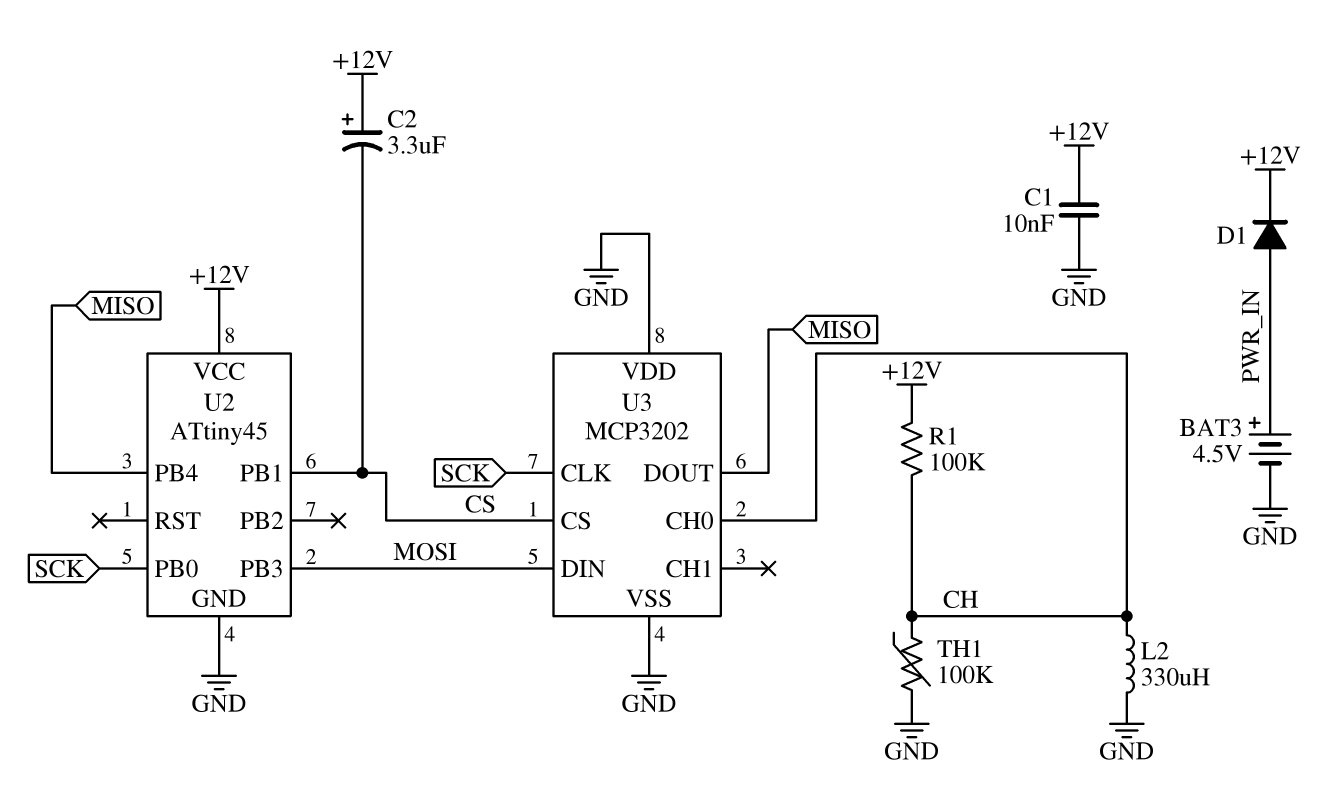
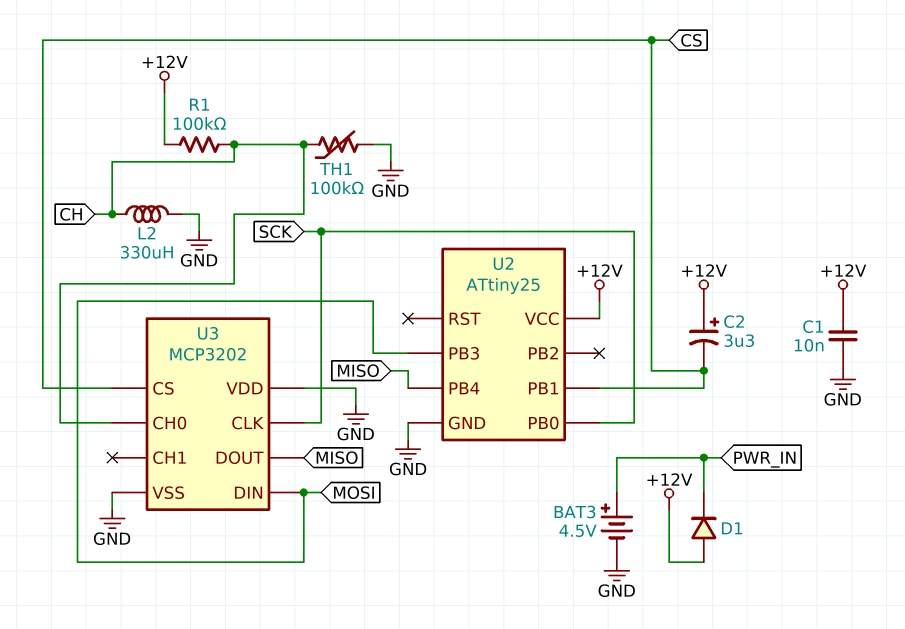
D1: diode (A PWR_IN, K +12V) -> diode (A +12V, K PWR_IN)
U2: ATtiny45 -> ATtiny25

